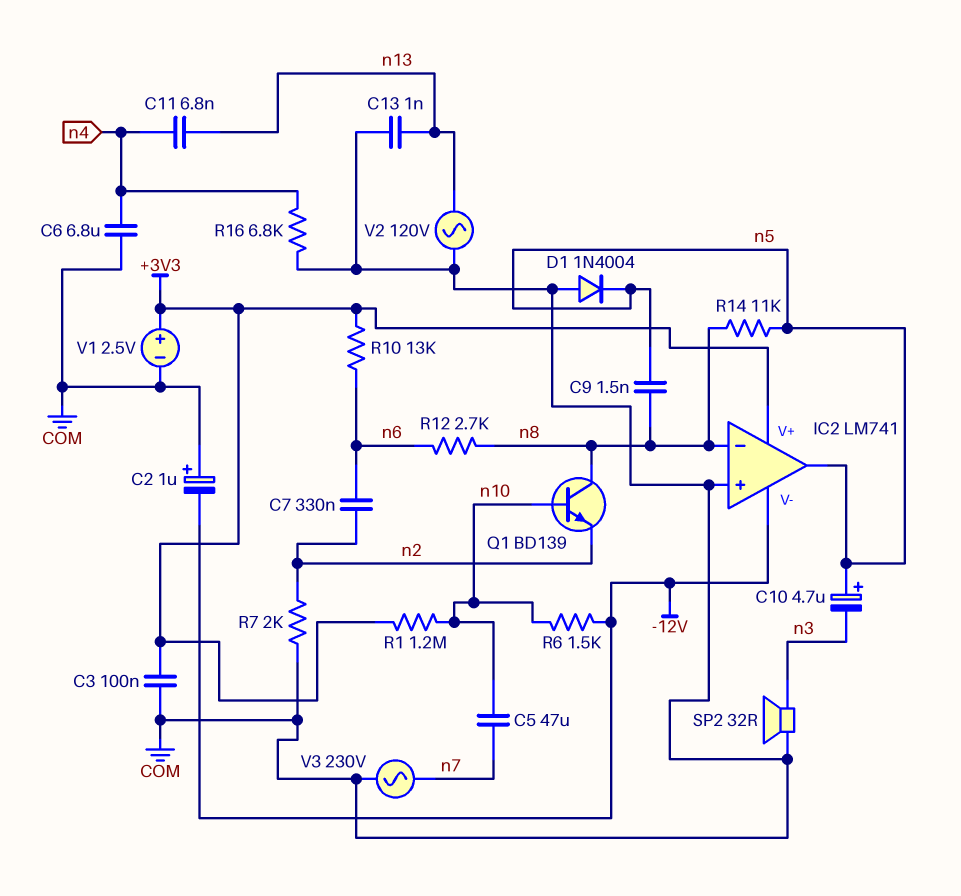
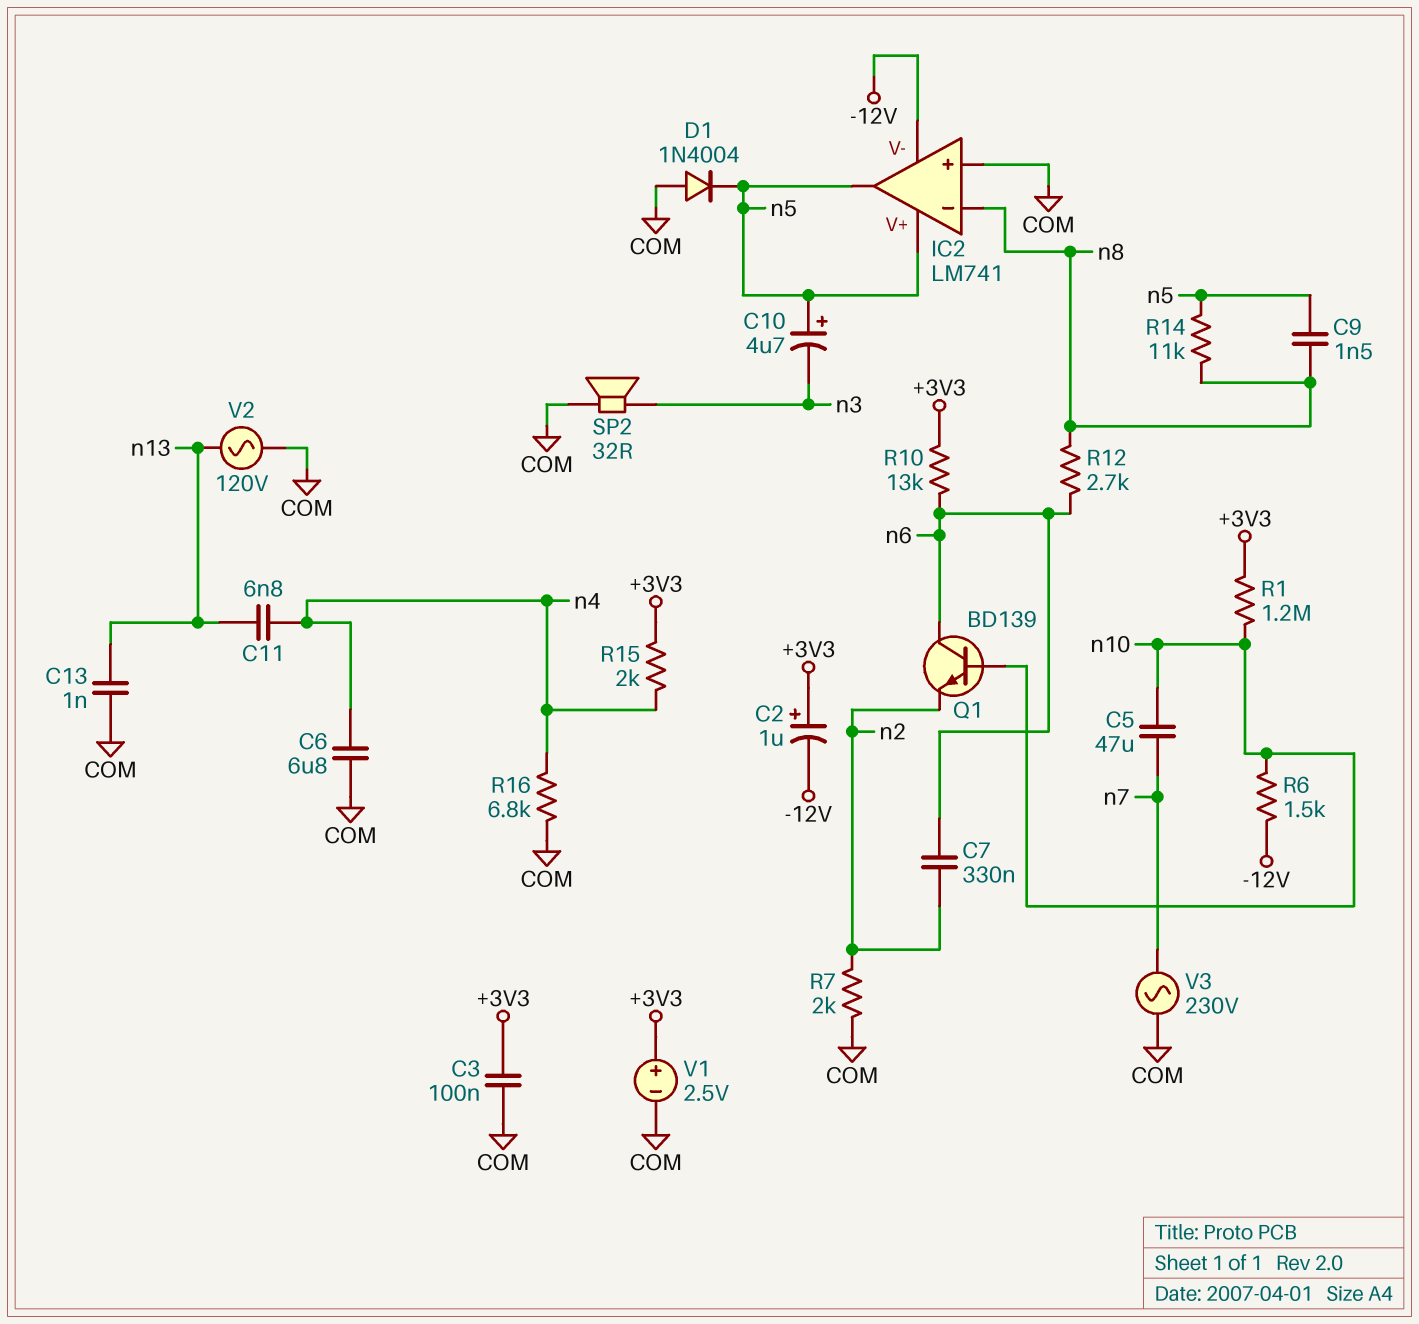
C2: 1uF (plus COM, minus -12V) -> 1uF (plus +3V3, minus -12V)
IC2 pin V+: +3V3 -> n5
Q1: NPN BD139 (B n10, C n8, E n2) -> NPN BD139 (B n10, C n6, E n2)
R15: none -> 2k (+3V3, n4)

